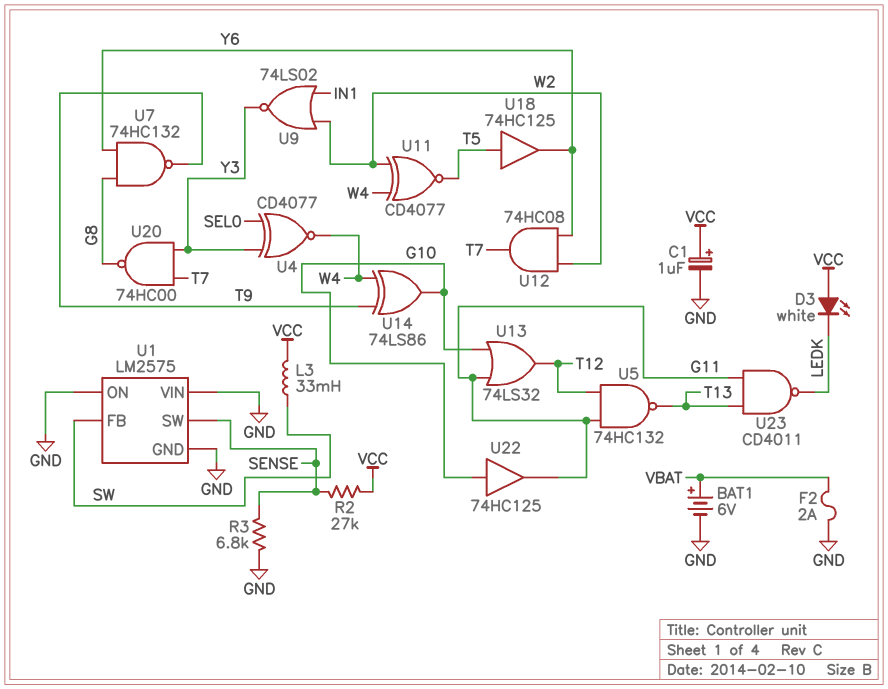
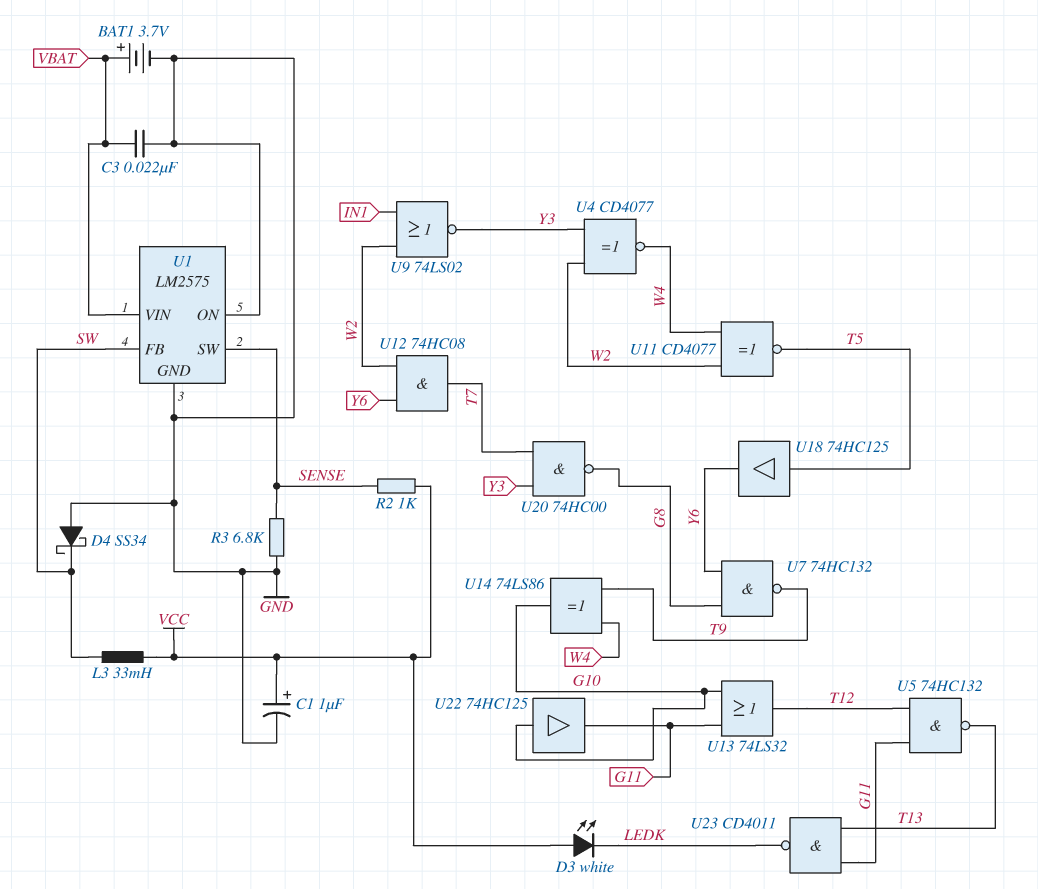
BAT1: 6V (plus VBAT, minus GND) -> 3.7V (plus VBAT, minus GND)
C3: none -> 22nF (GND, VBAT)
D4: none -> schottky SS34 (A GND, K SW)
F2: 2A (GND, VBAT) -> none
R2: 27k (SENSE, VCC) -> 1k (SENSE, VCC)
U1 pin VIN: GND -> VBAT
U4: XNOR CD4077 (in SEL0, in Y3, out W4) -> XNOR CD4077 (in W2, in Y3, out W4)

